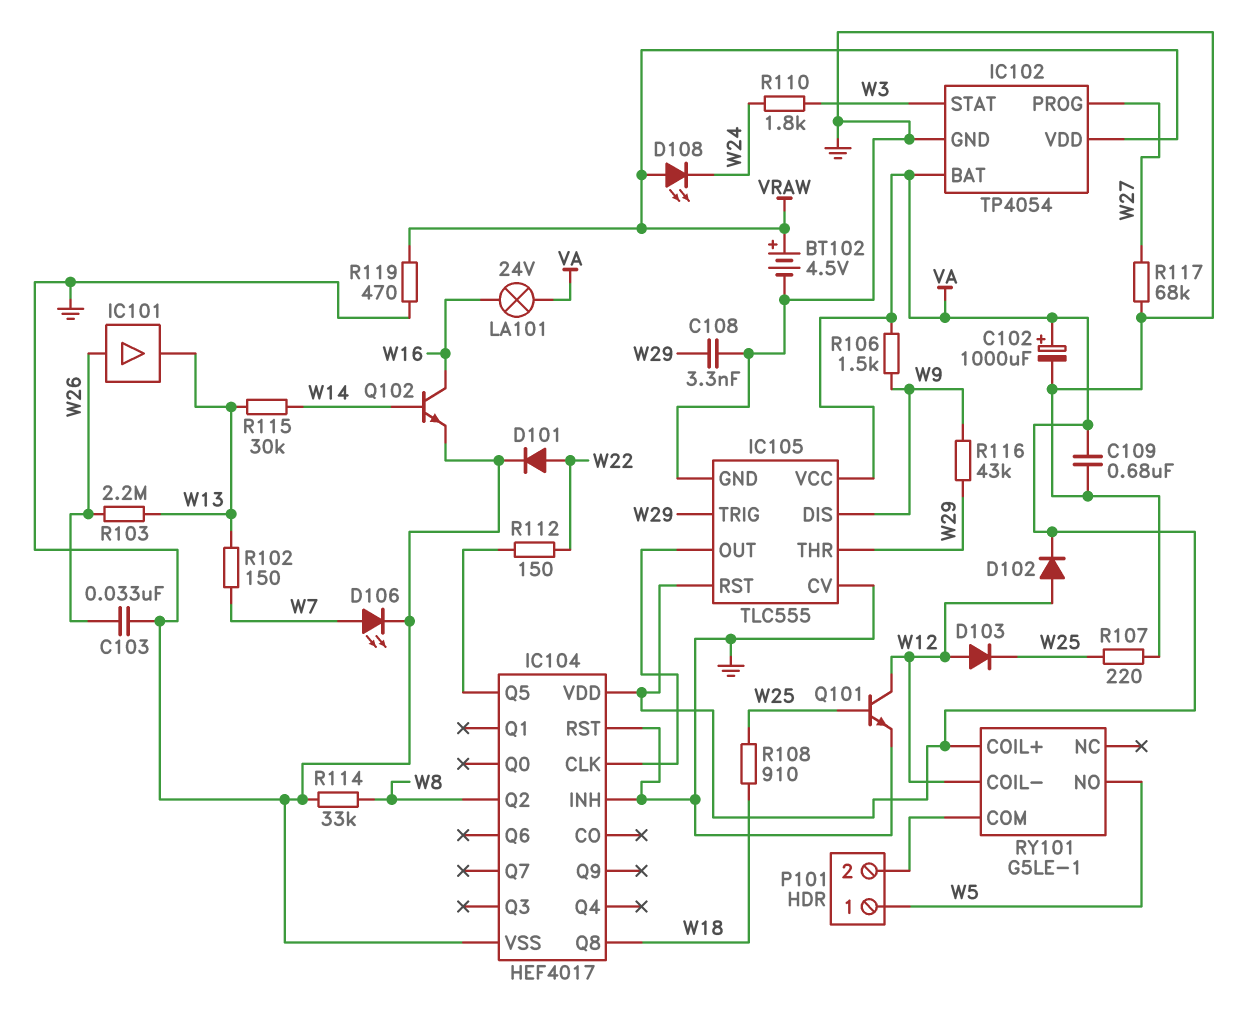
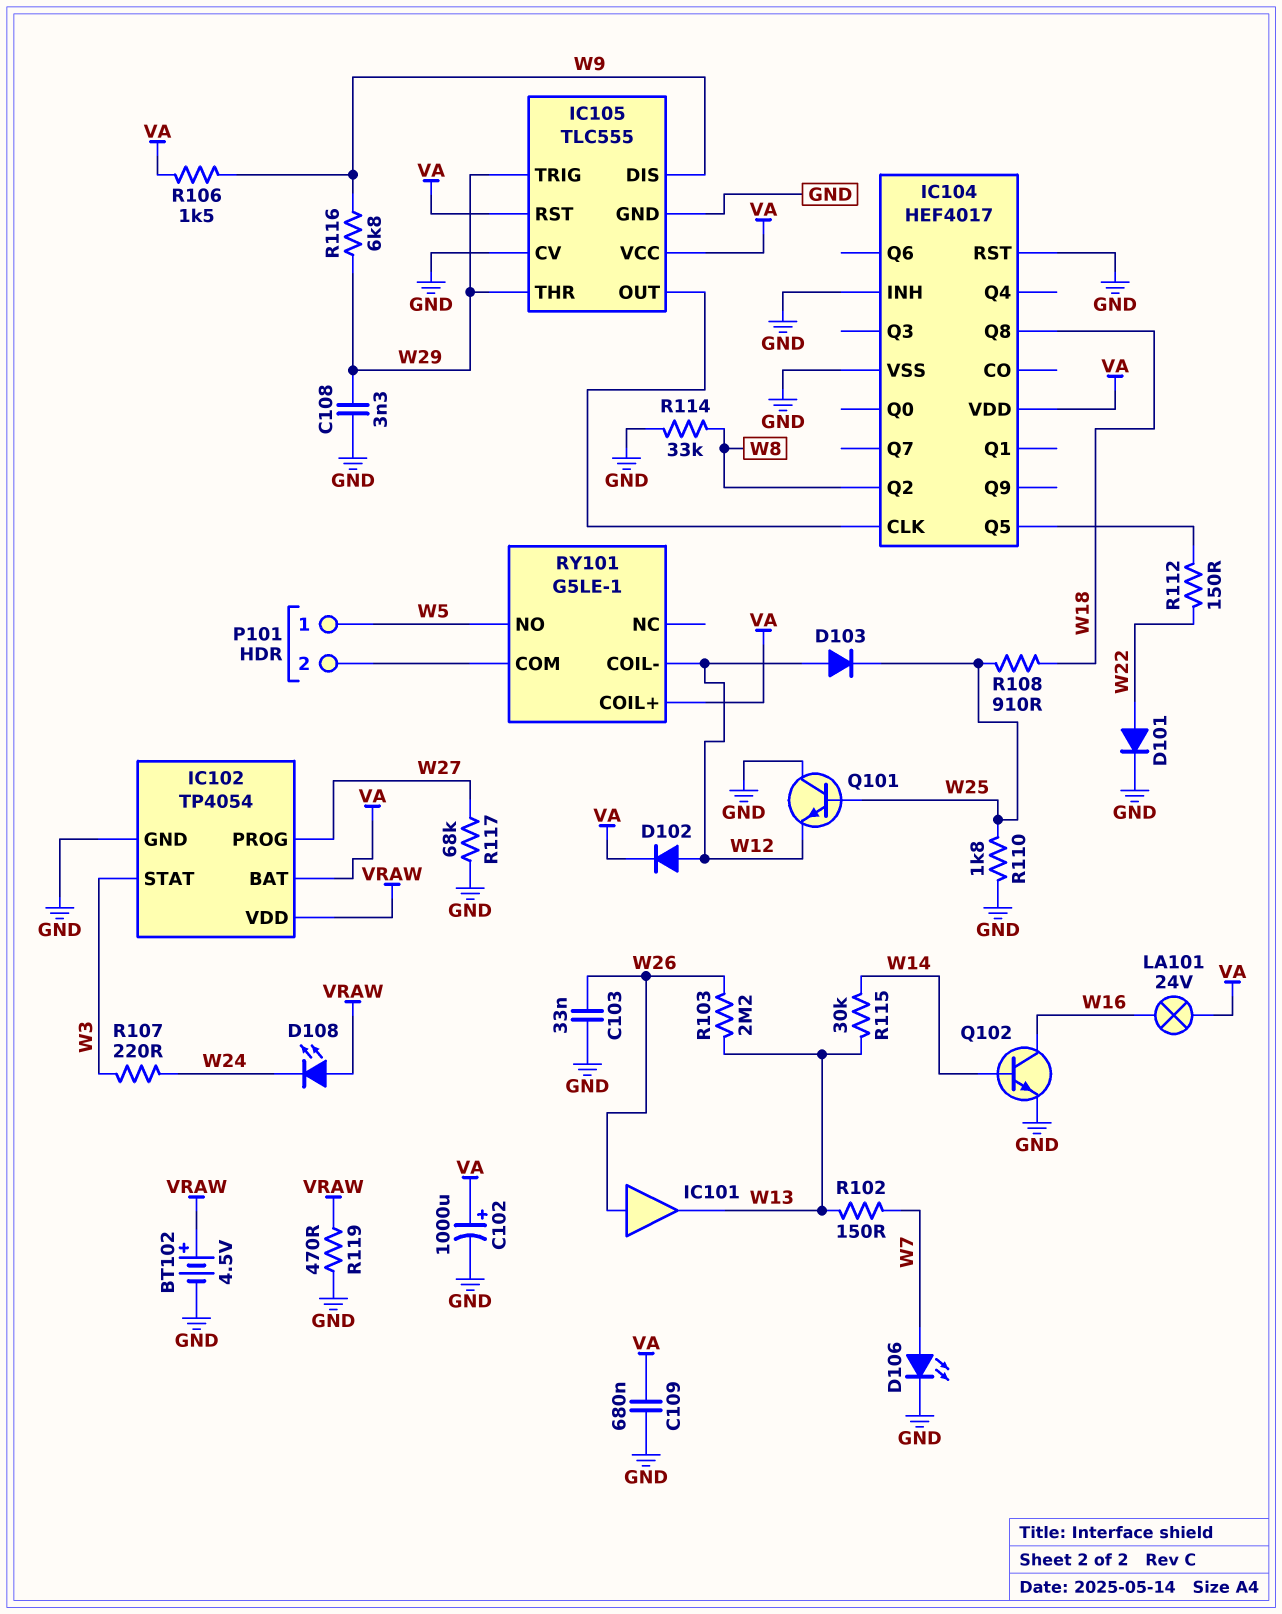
Q101: NPN (B W25, C W12, E GND) -> NPN (B W25, C GND, E W12)
R107: 220 (GND, W25) -> 220 (W3, W24)
R110: 1.8k (W3, W24) -> 1.8k (GND, W25)
R116: 43k (W9, W29) -> 6.8k (W9, W29)

